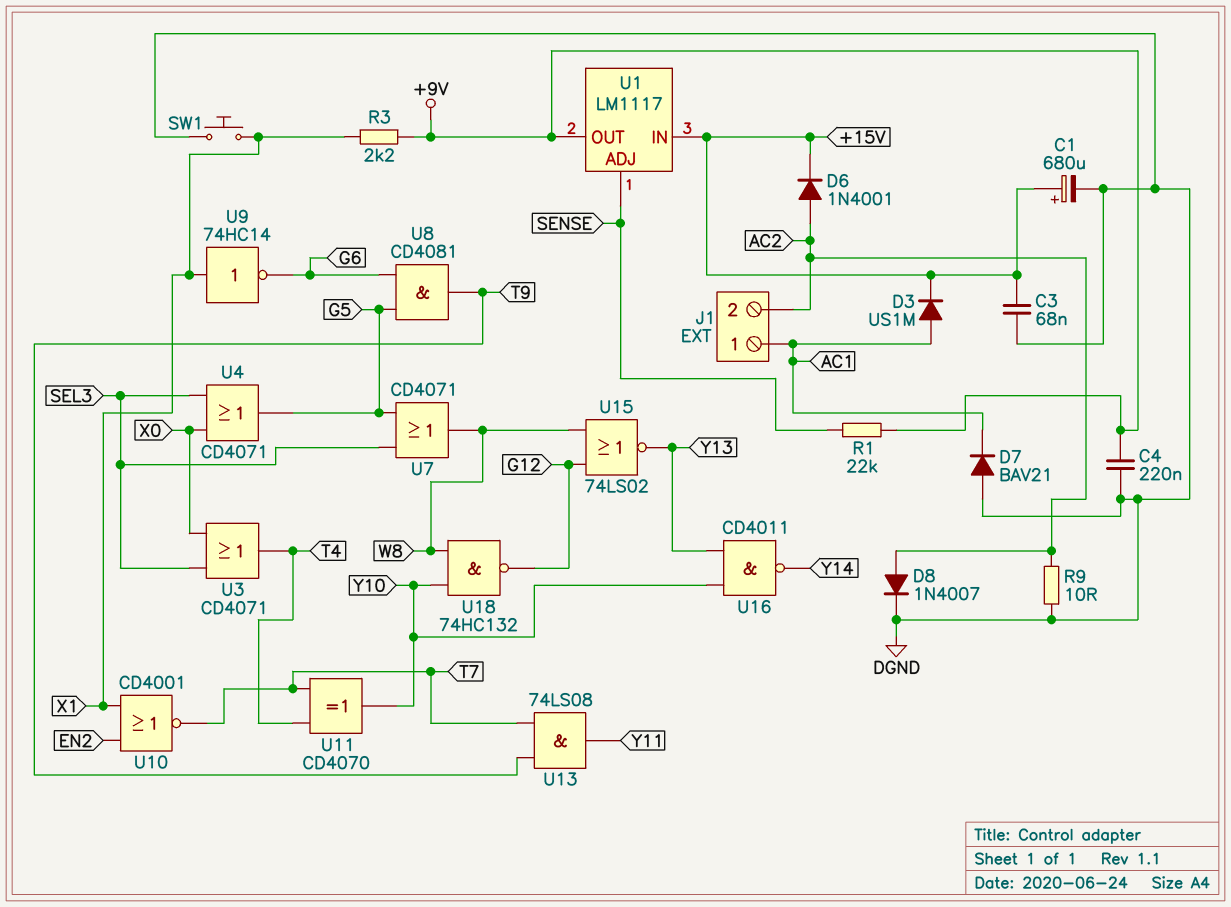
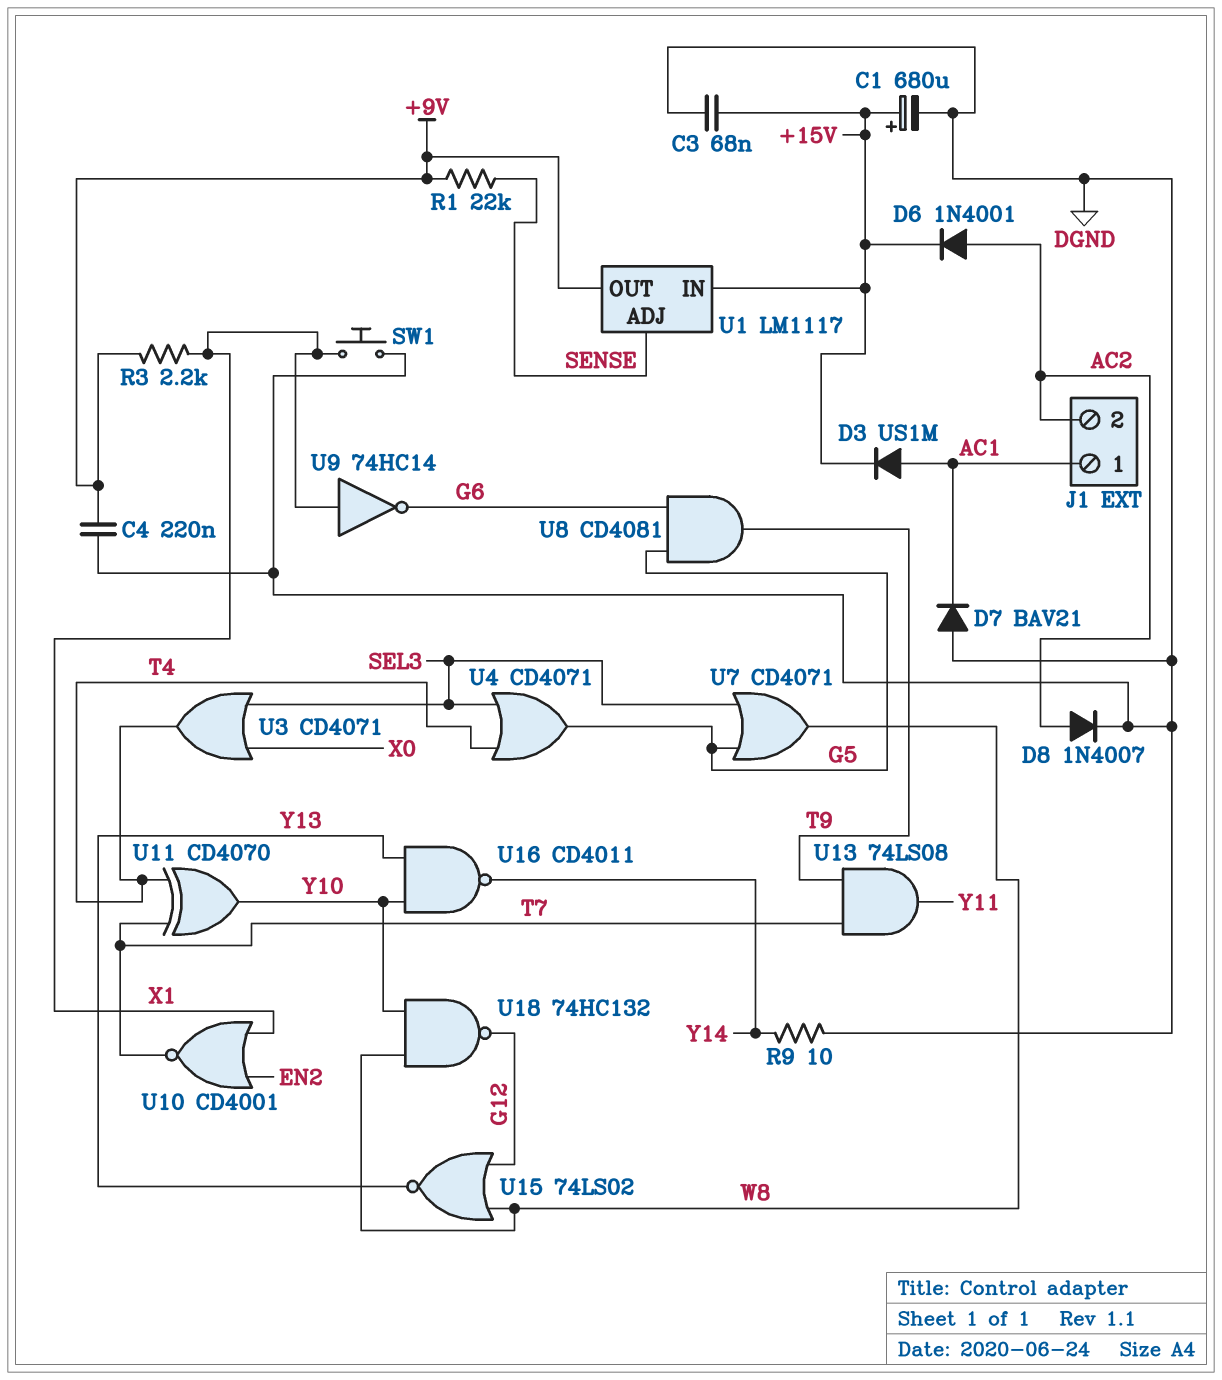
R9: 10 (AC2, DGND) -> 10 (DGND, Y14)
U4: OR CD4071 (in SEL3, in X0, out G5) -> OR CD4071 (in SEL3, in T4, out G5)

